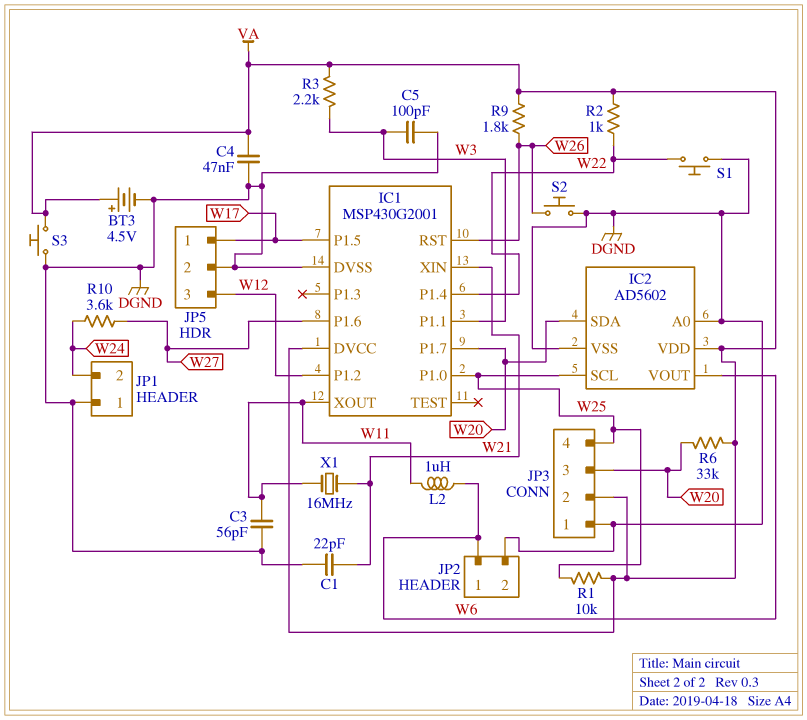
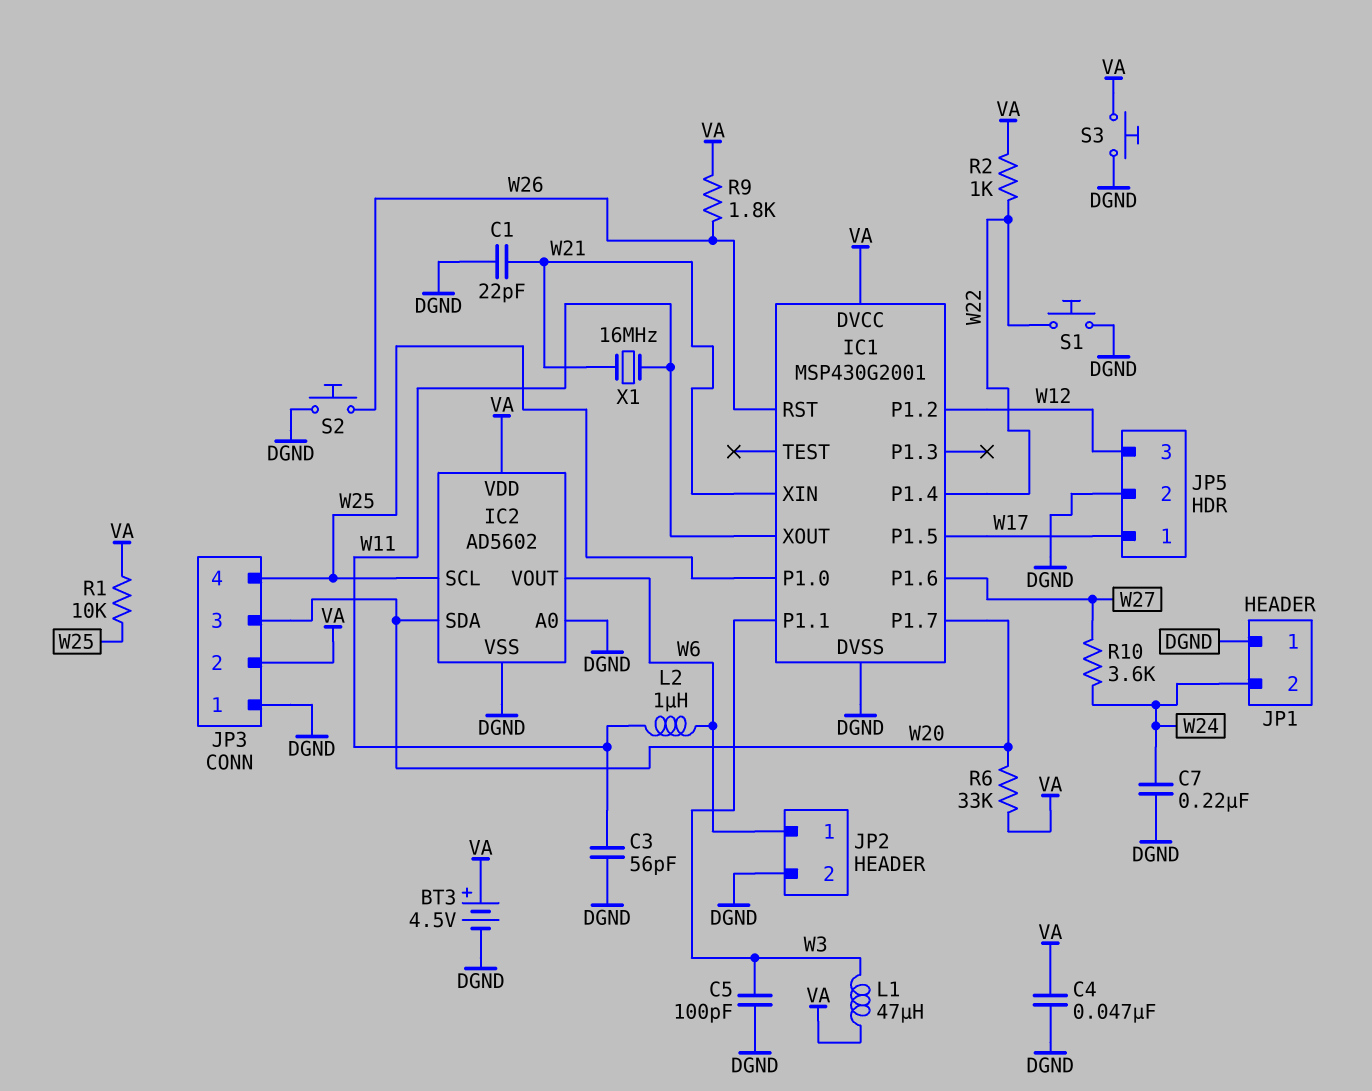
C7: none -> 220nF (DGND, W24)
L1: none -> 47uH (VA, W3)
R3: 2.2k (VA, W3) -> none

